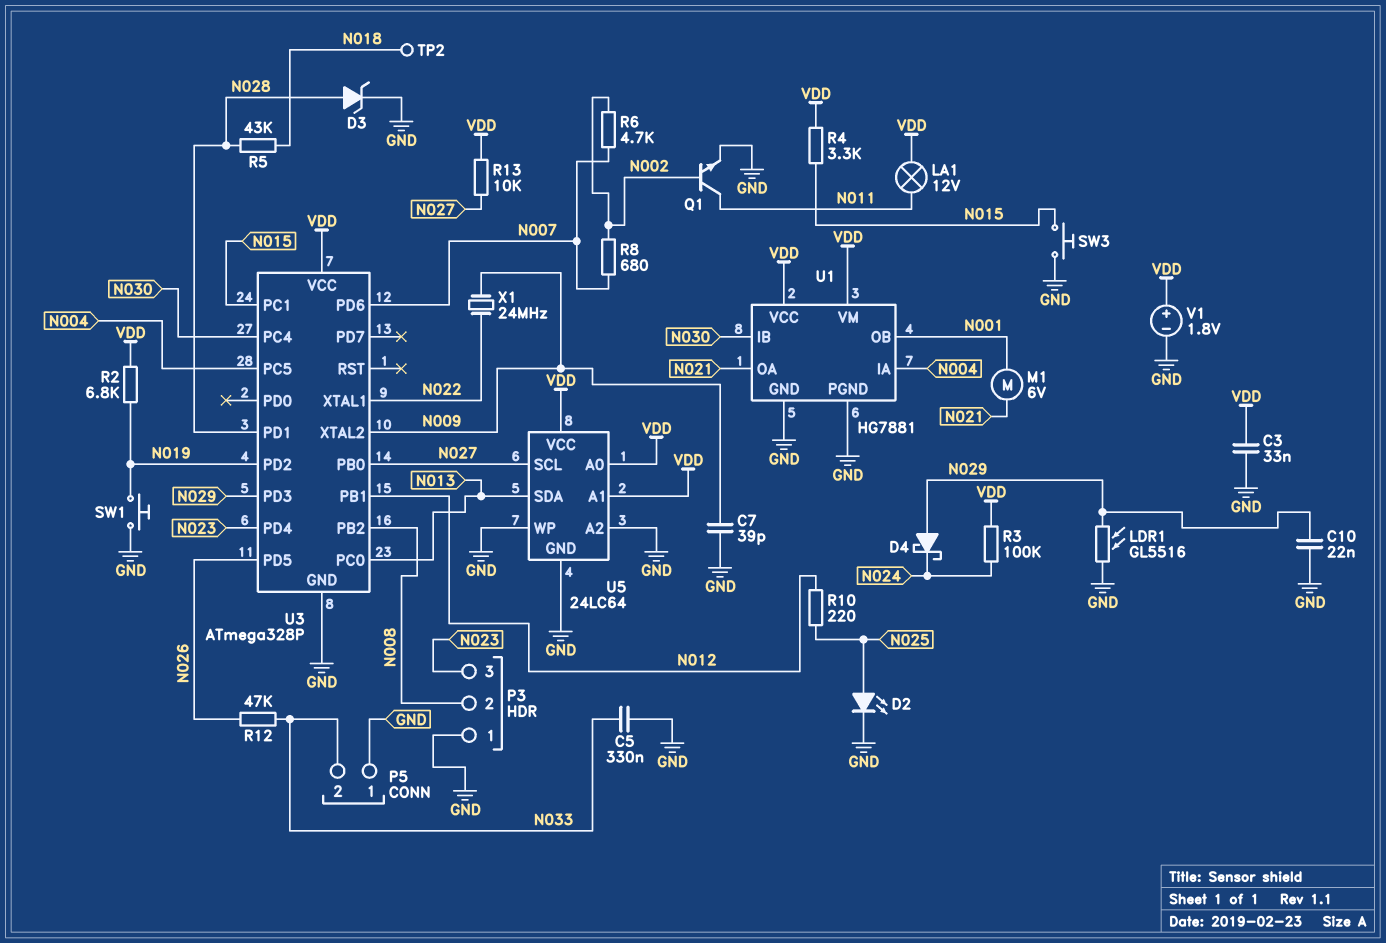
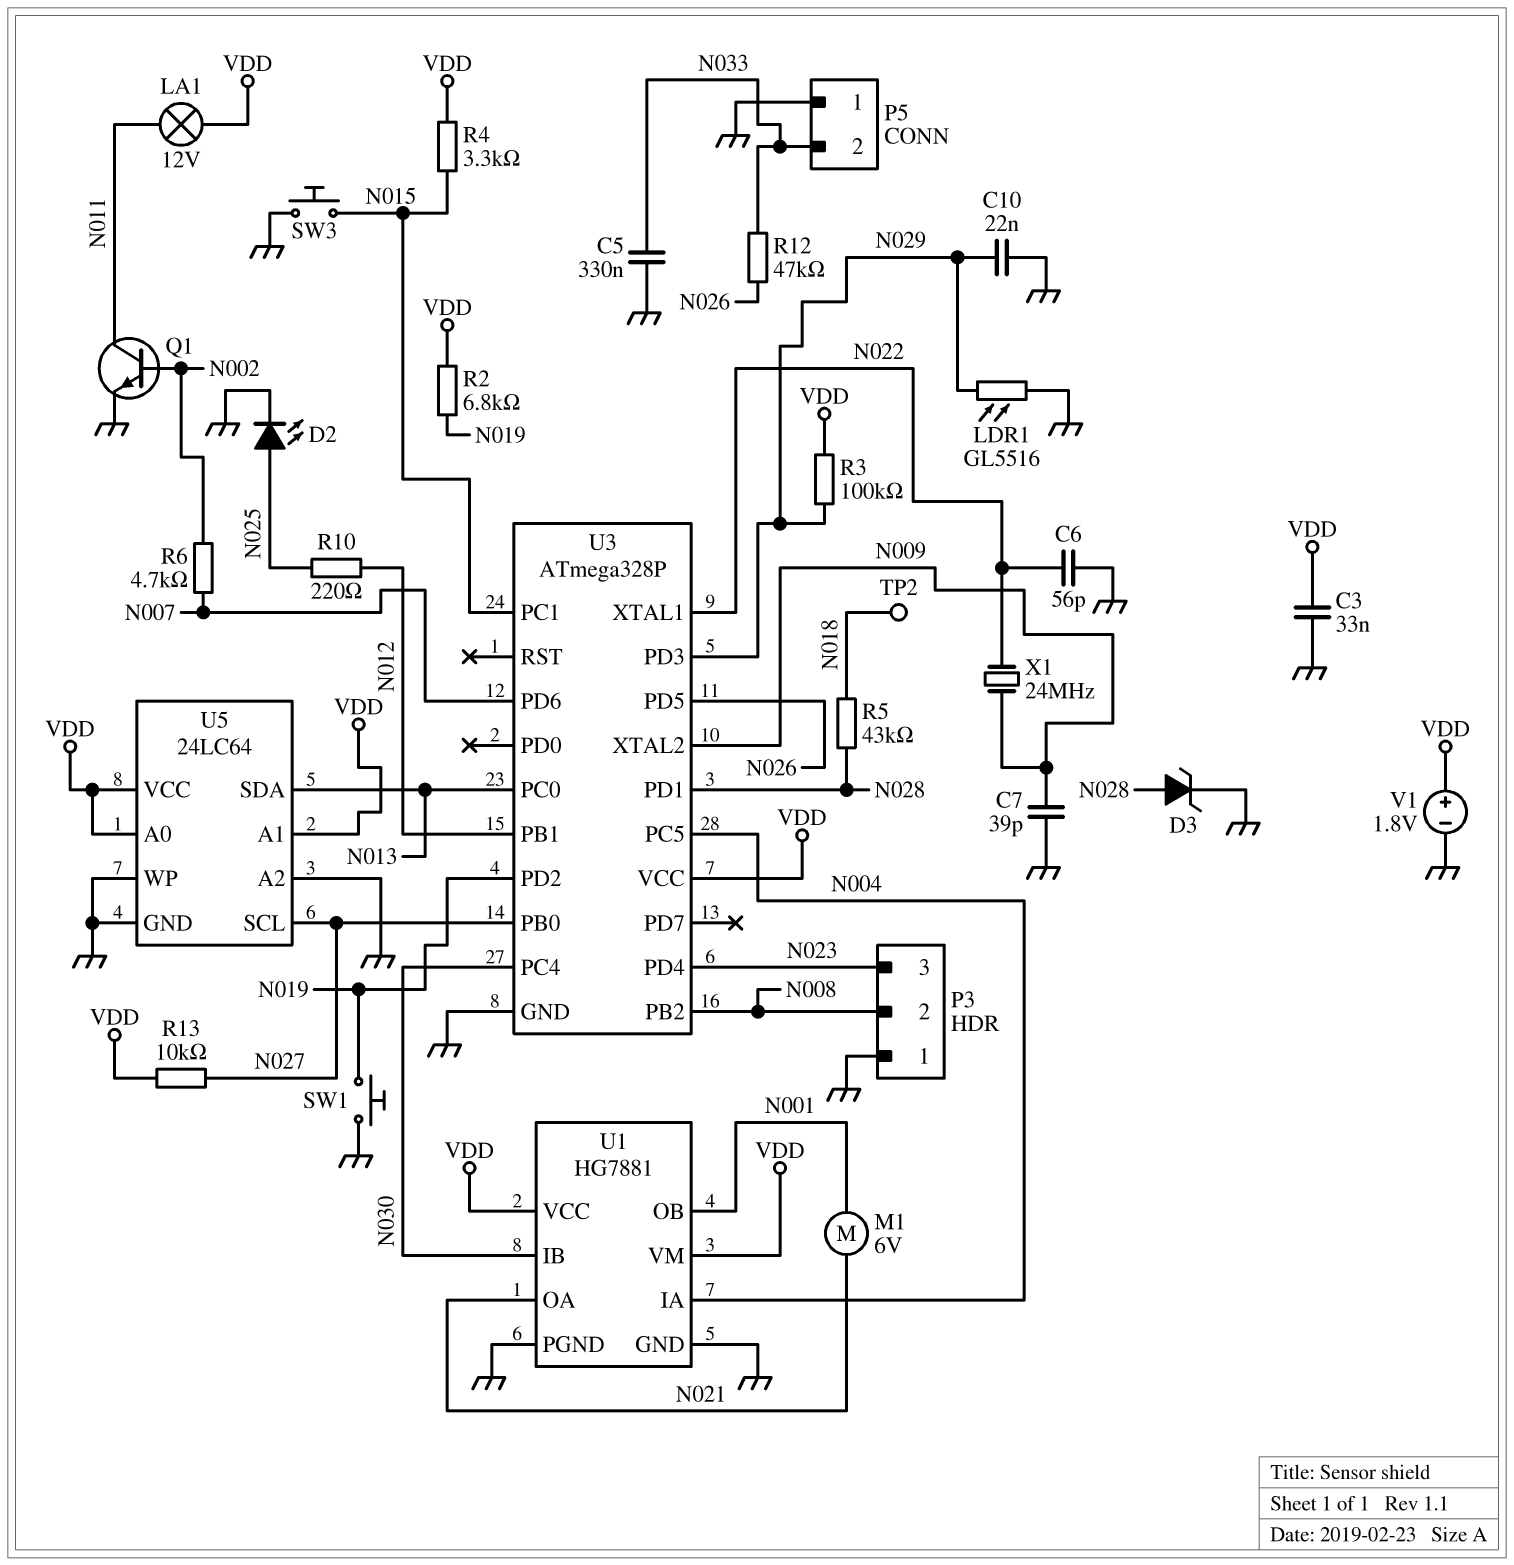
C6: none -> 56pF (GND, N022)
D4: schottky (A N029, K N024) -> none
R3: 100k (N024, VDD) -> 100k (N029, VDD)
R8: 680 (N002, N007) -> none

